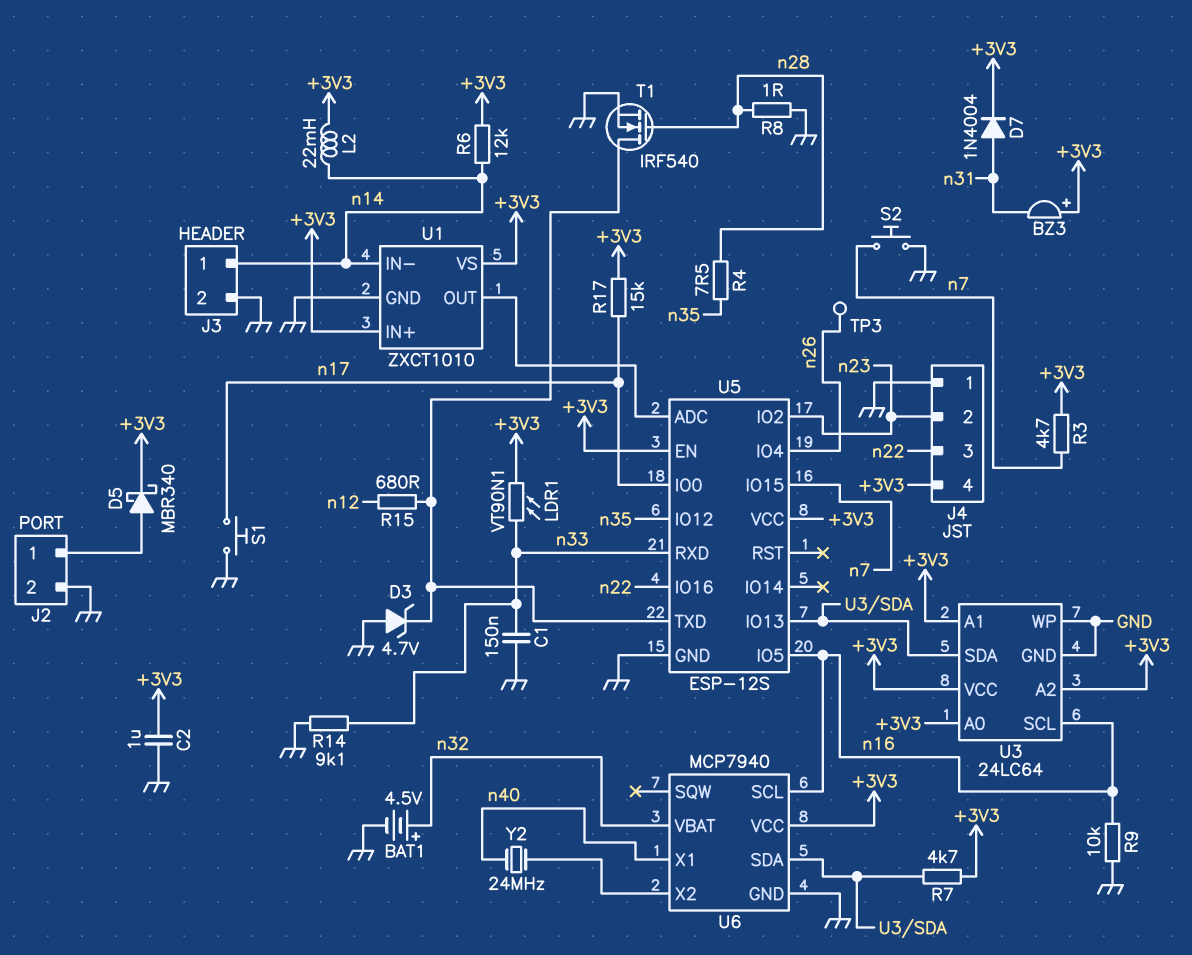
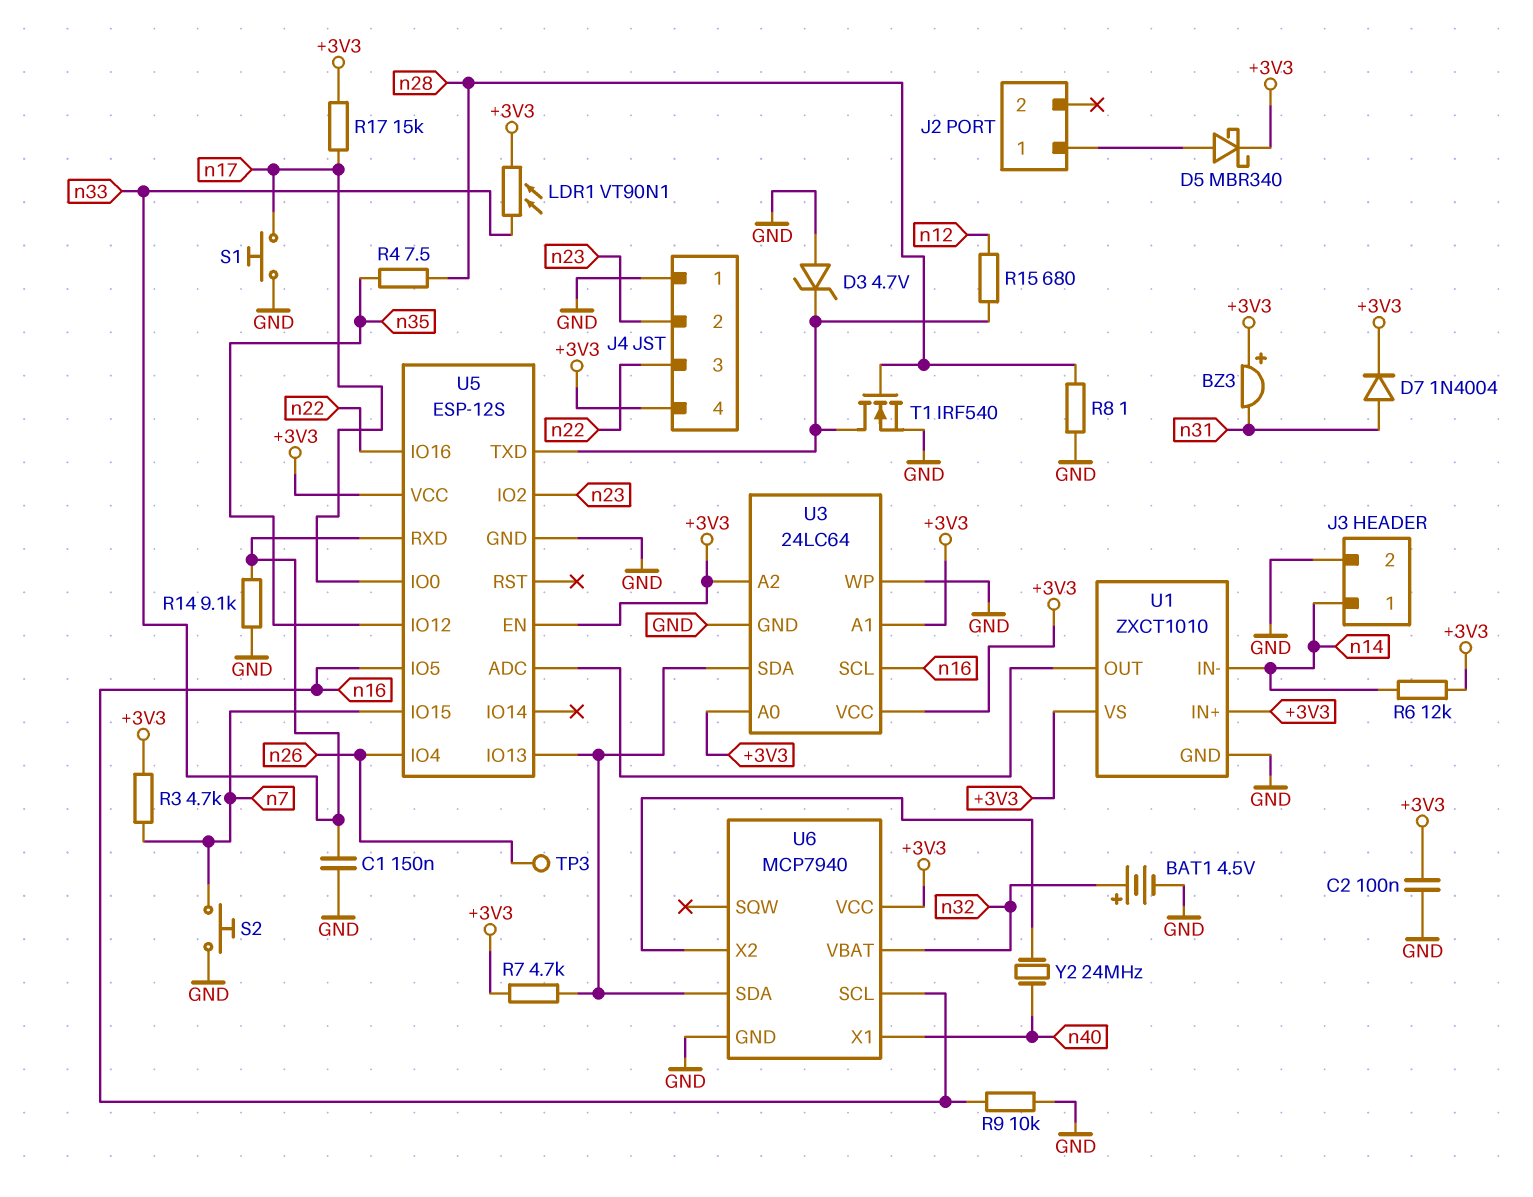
C2: 1uF (+3V3, GND) -> 100nF (+3V3, GND)
J2 pin 2: GND -> none
L2: 22mH (+3V3, n14) -> none

